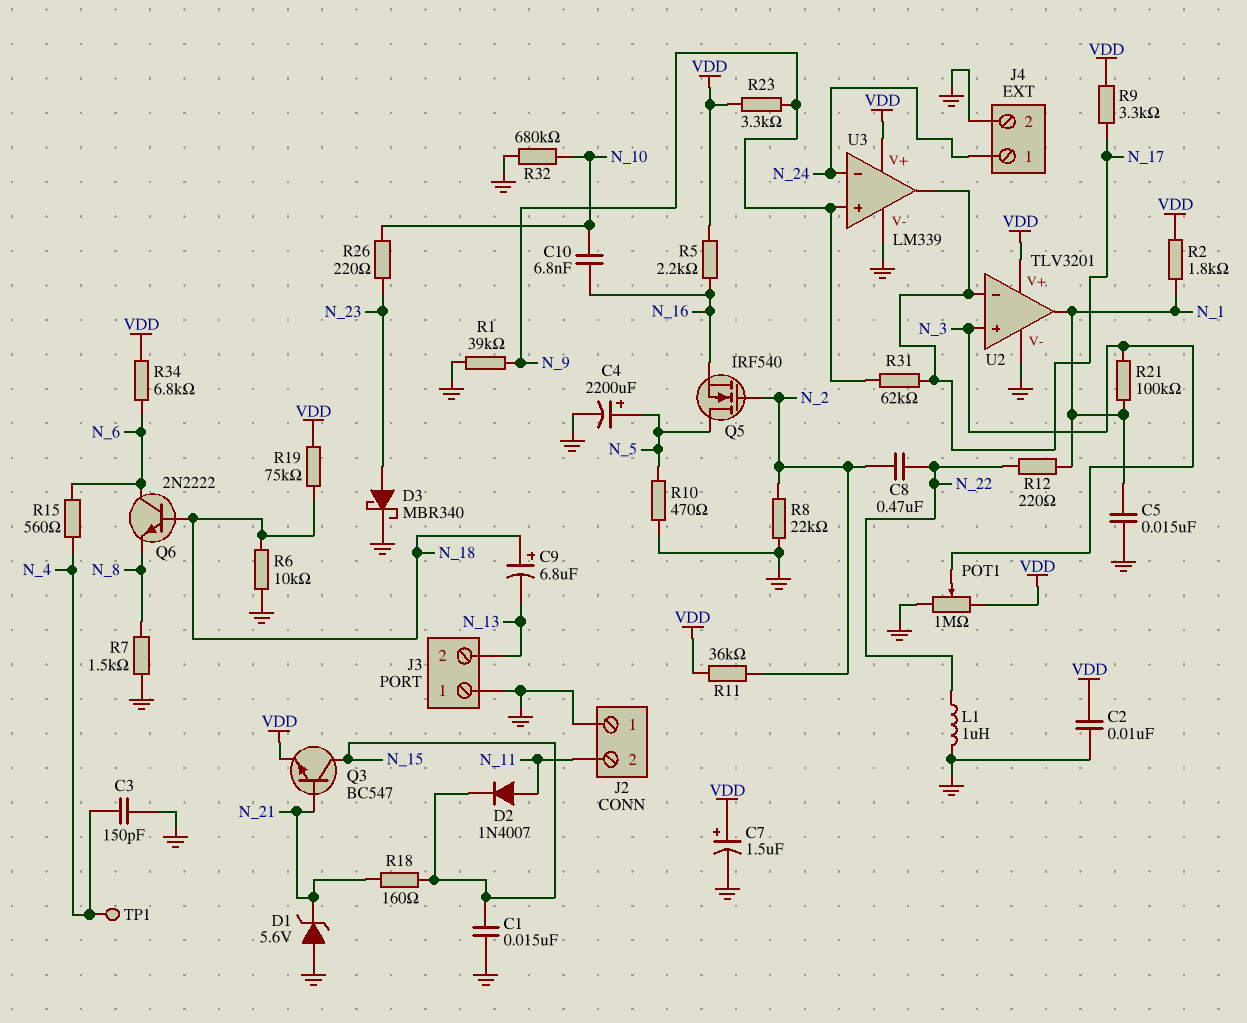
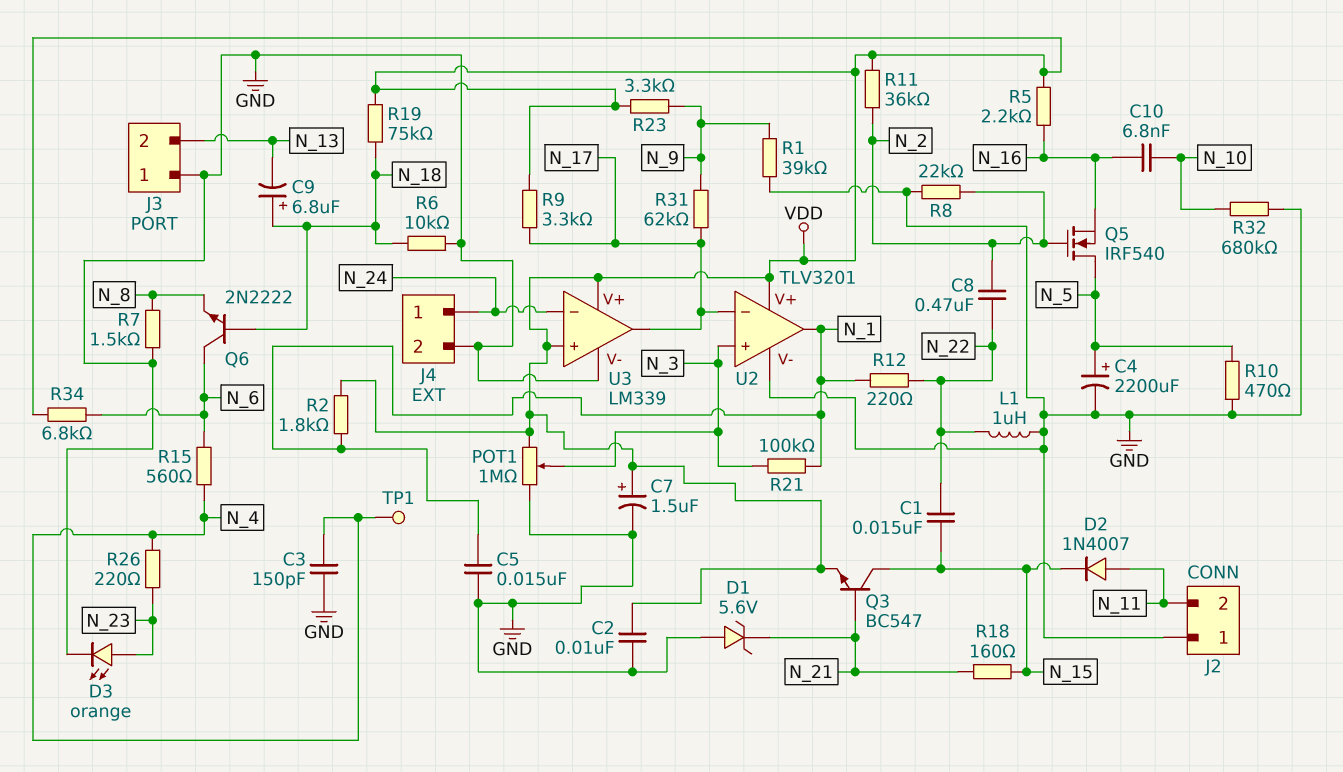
C1: 15nF (GND, N_15) -> 15nF (N_15, N_22)
D3: schottky MBR340 (A N_23, K GND) -> LED orange (A N_23, K GND)
R26: 220 (N_10, N_23) -> 220 (N_4, N_23)
U3 pin in+: N_9 -> VDD

